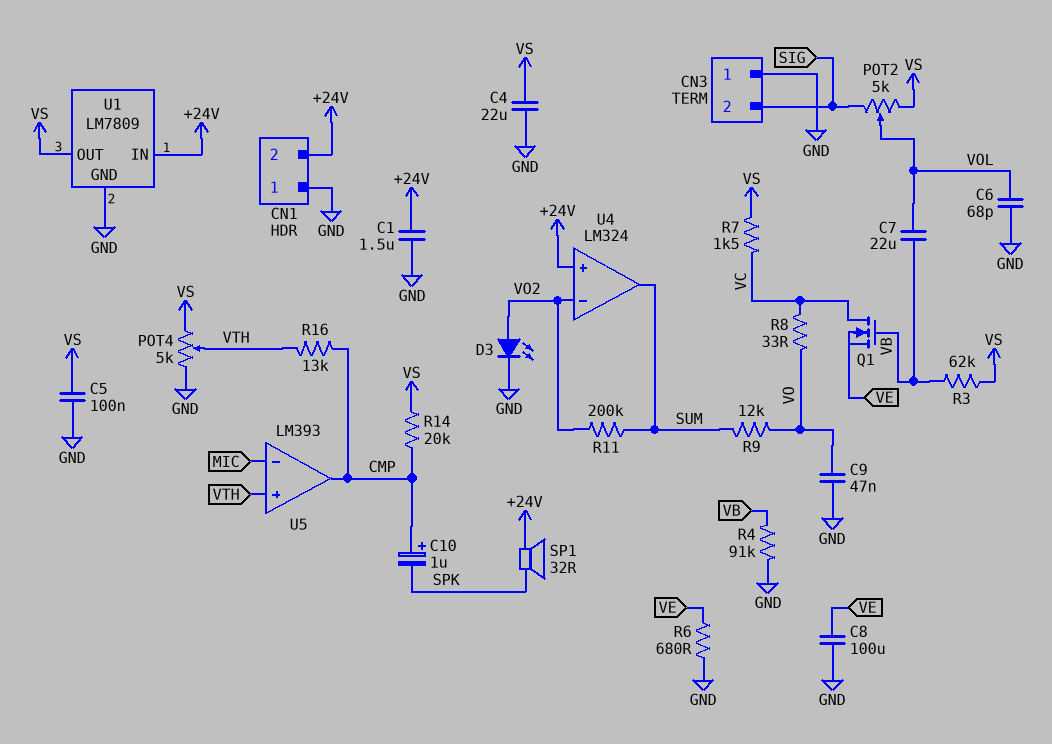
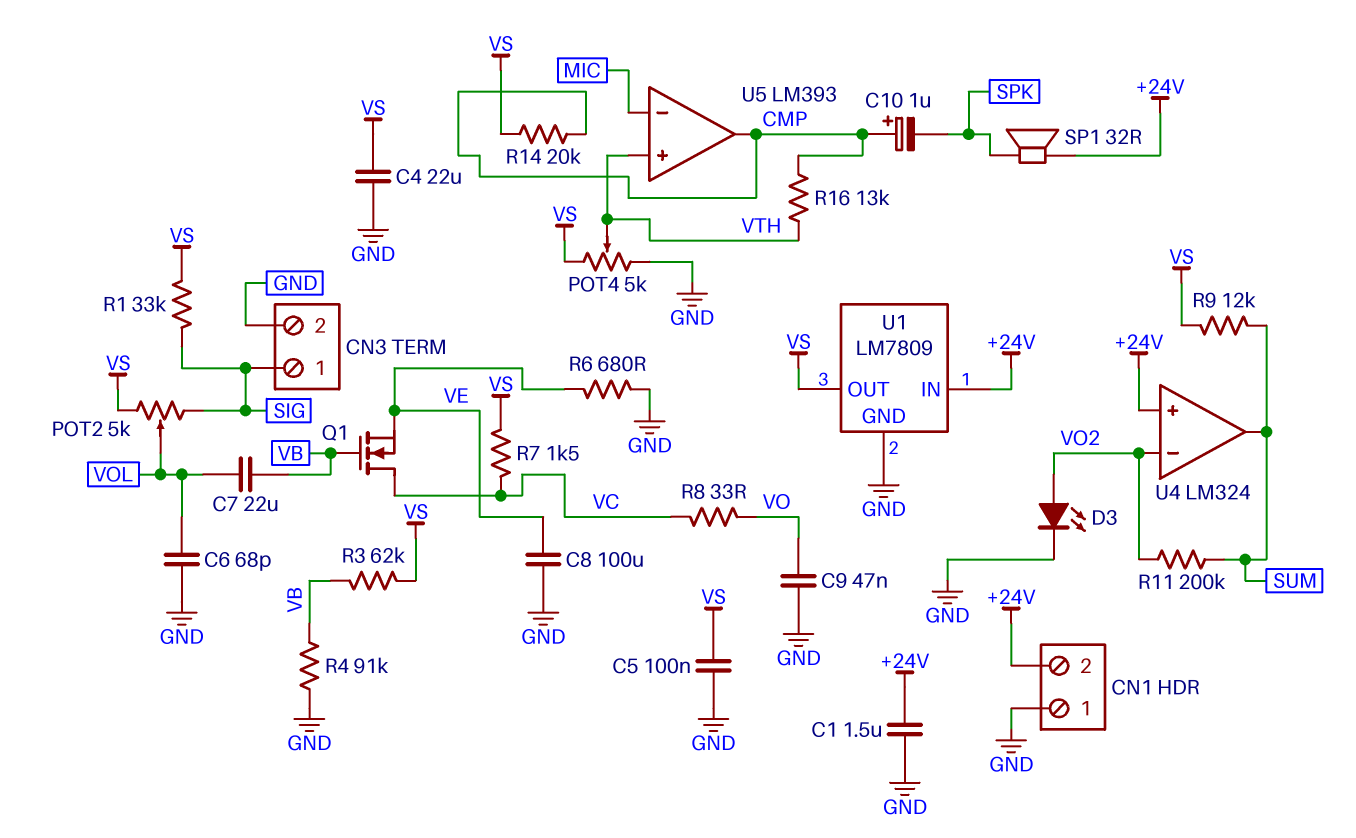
CN3 pin 1: GND -> SIG
CN3 pin 2: SIG -> GND
R1: none -> 33k (SIG, VS)
R9: 12k (SUM, VO) -> 12k (SUM, VS)

